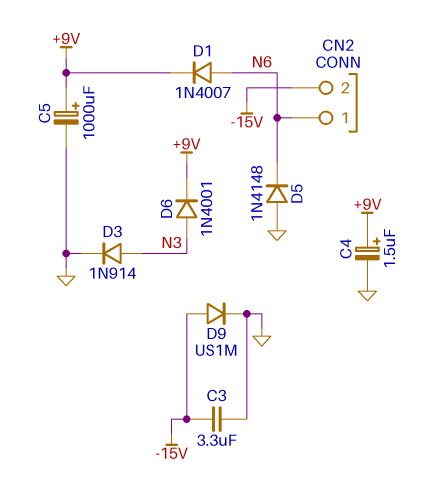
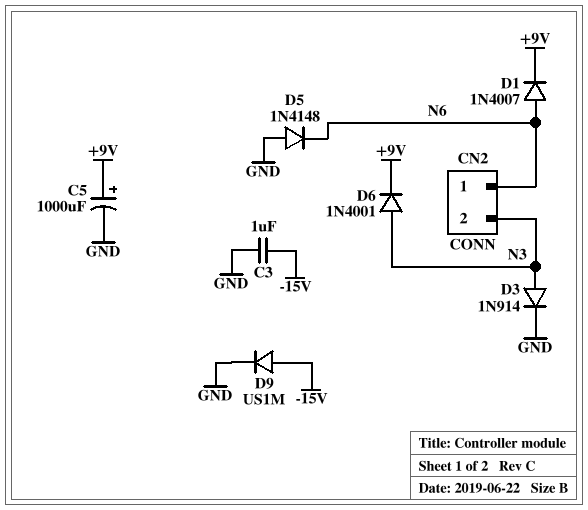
C3: 3.3uF (-15V, GND) -> 1uF (-15V, GND)
C4: 1.5uF (plus +9V, minus GND) -> none
CN2 pin 2: -15V -> N3

